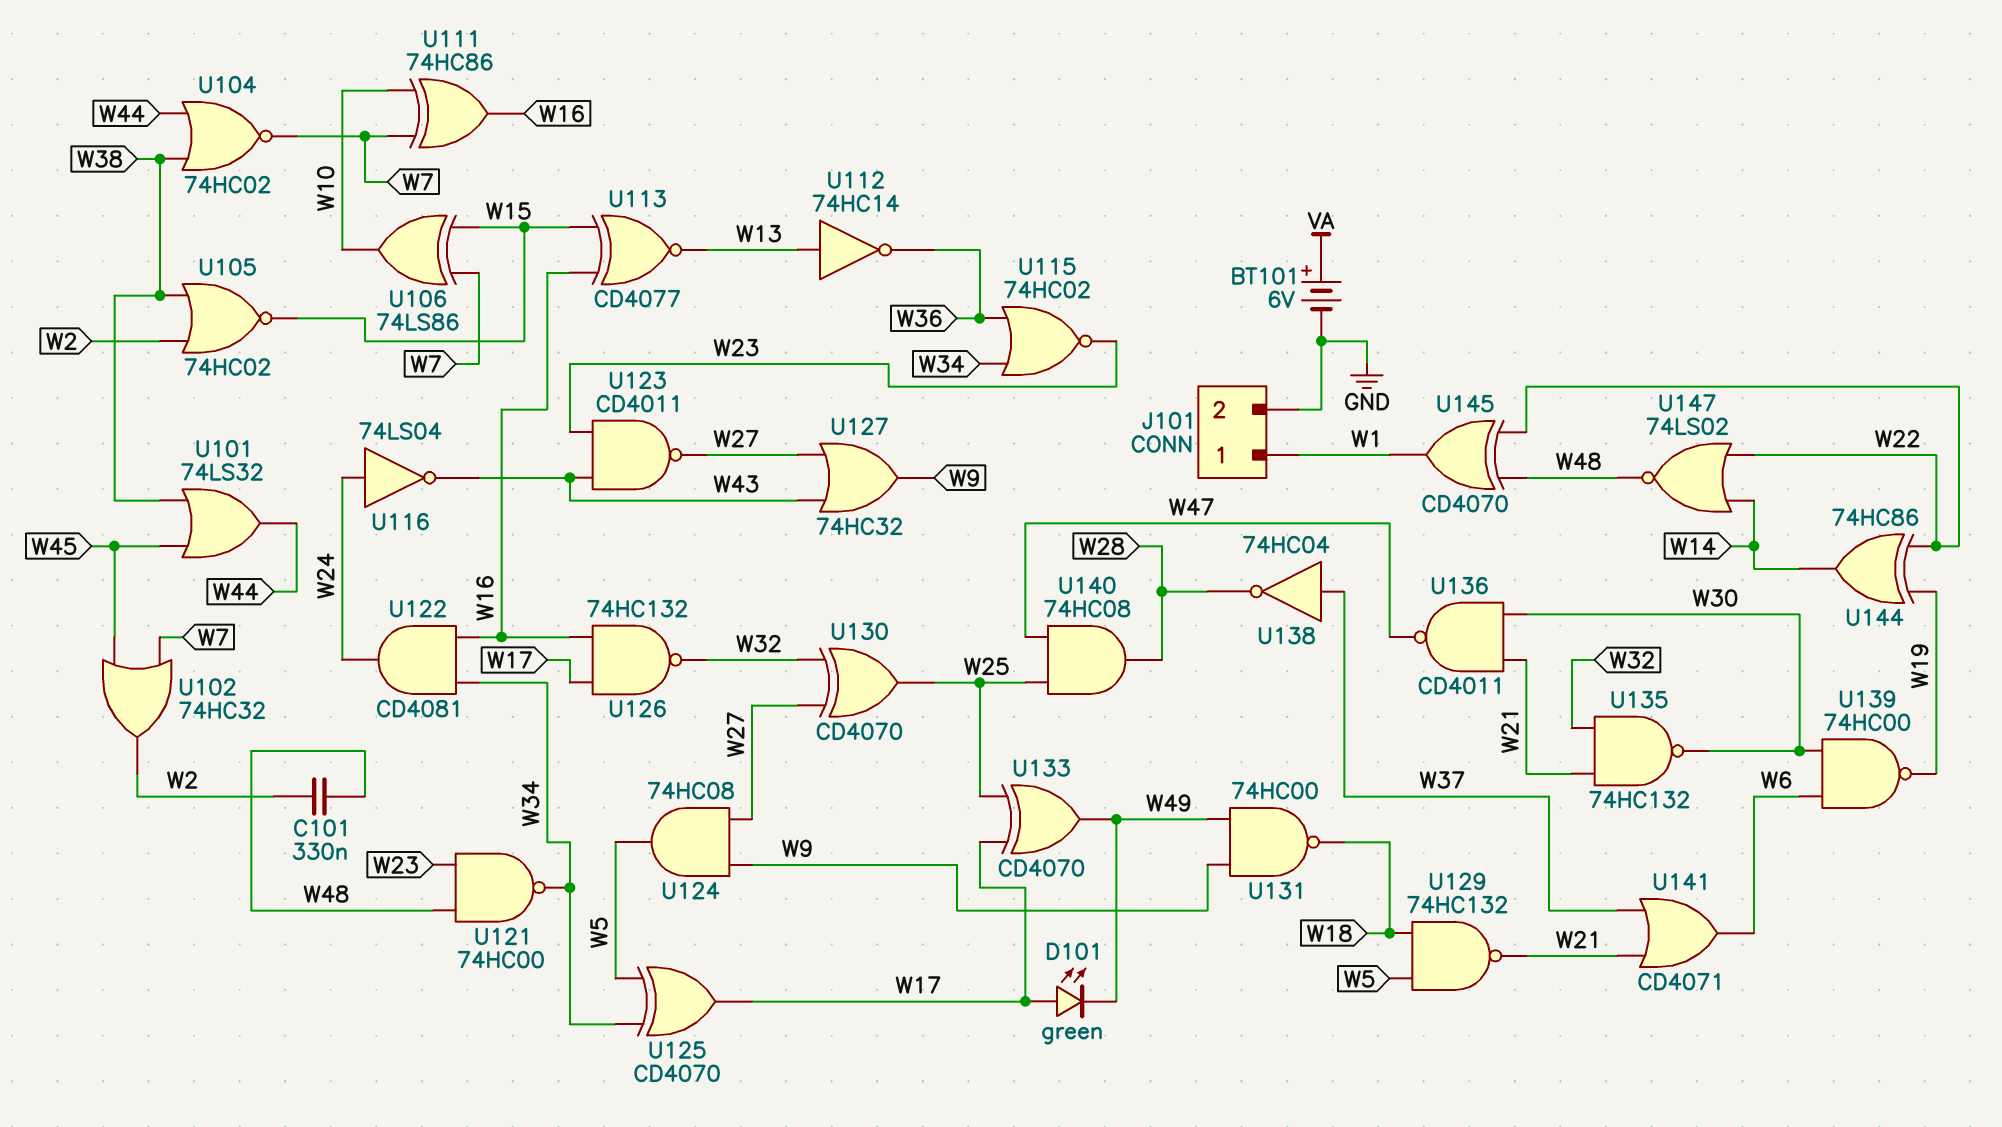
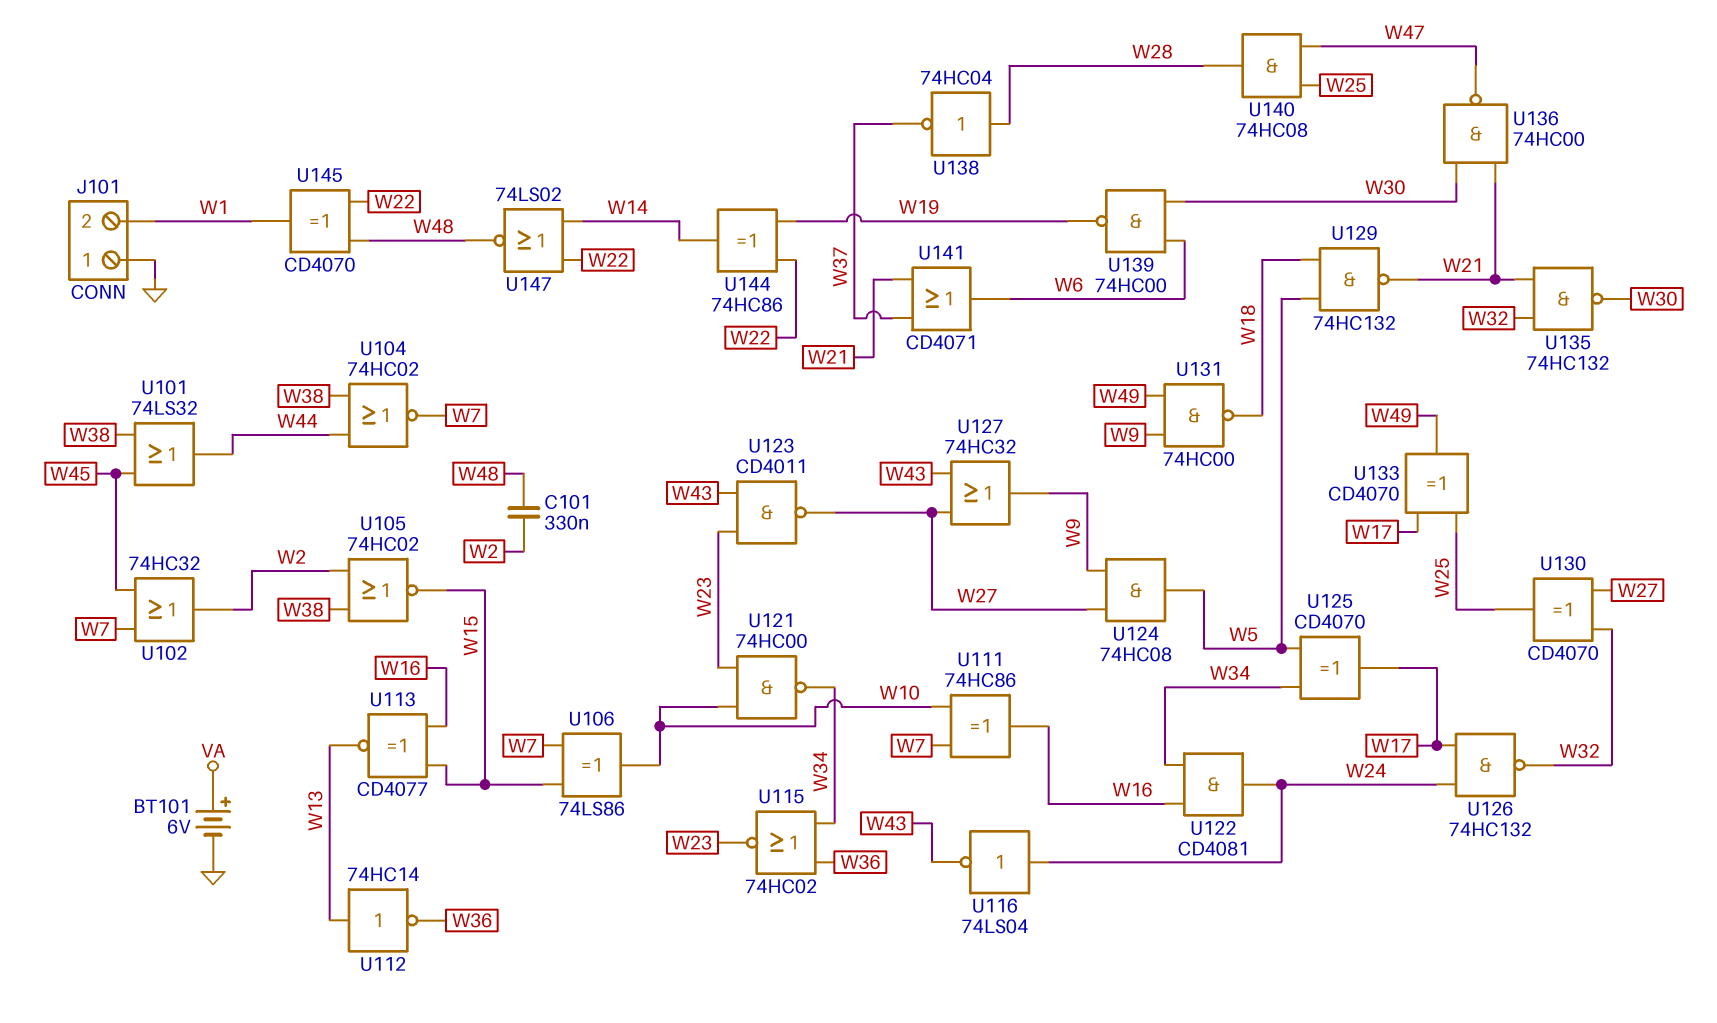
D101: LED green (A W17, K W49) -> none
J101 pin 1: W1 -> GND
J101 pin 2: GND -> W1
U121: NAND 74HC00 (in W23, in W48, out W34) -> NAND 74HC00 (in W10, in W23, out W34)
U126: NAND 74HC132 (in W16, in W17, out W32) -> NAND 74HC132 (in W17, in W24, out W32)
U136: NAND CD4011 (in W21, in W30, out W47) -> NAND 74HC00 (in W21, in W30, out W47)
U138: NOT 74HC04 (in W37, out W28) -> NOT 74HC04 (in W28, out W37)

